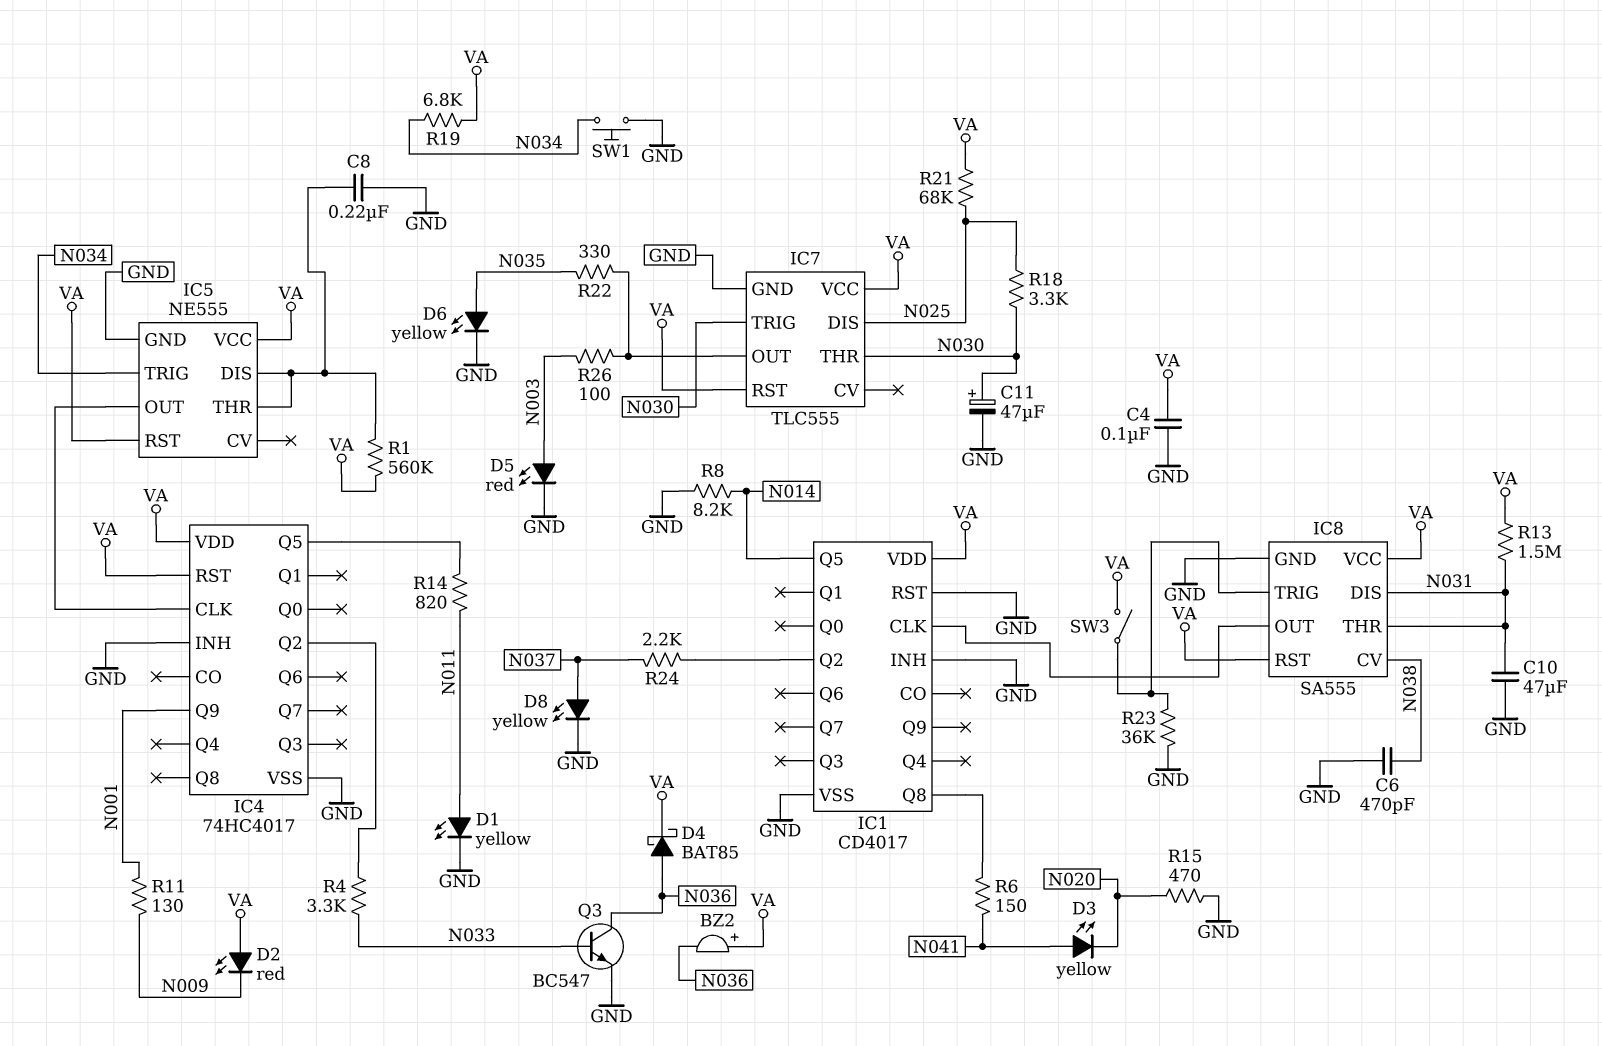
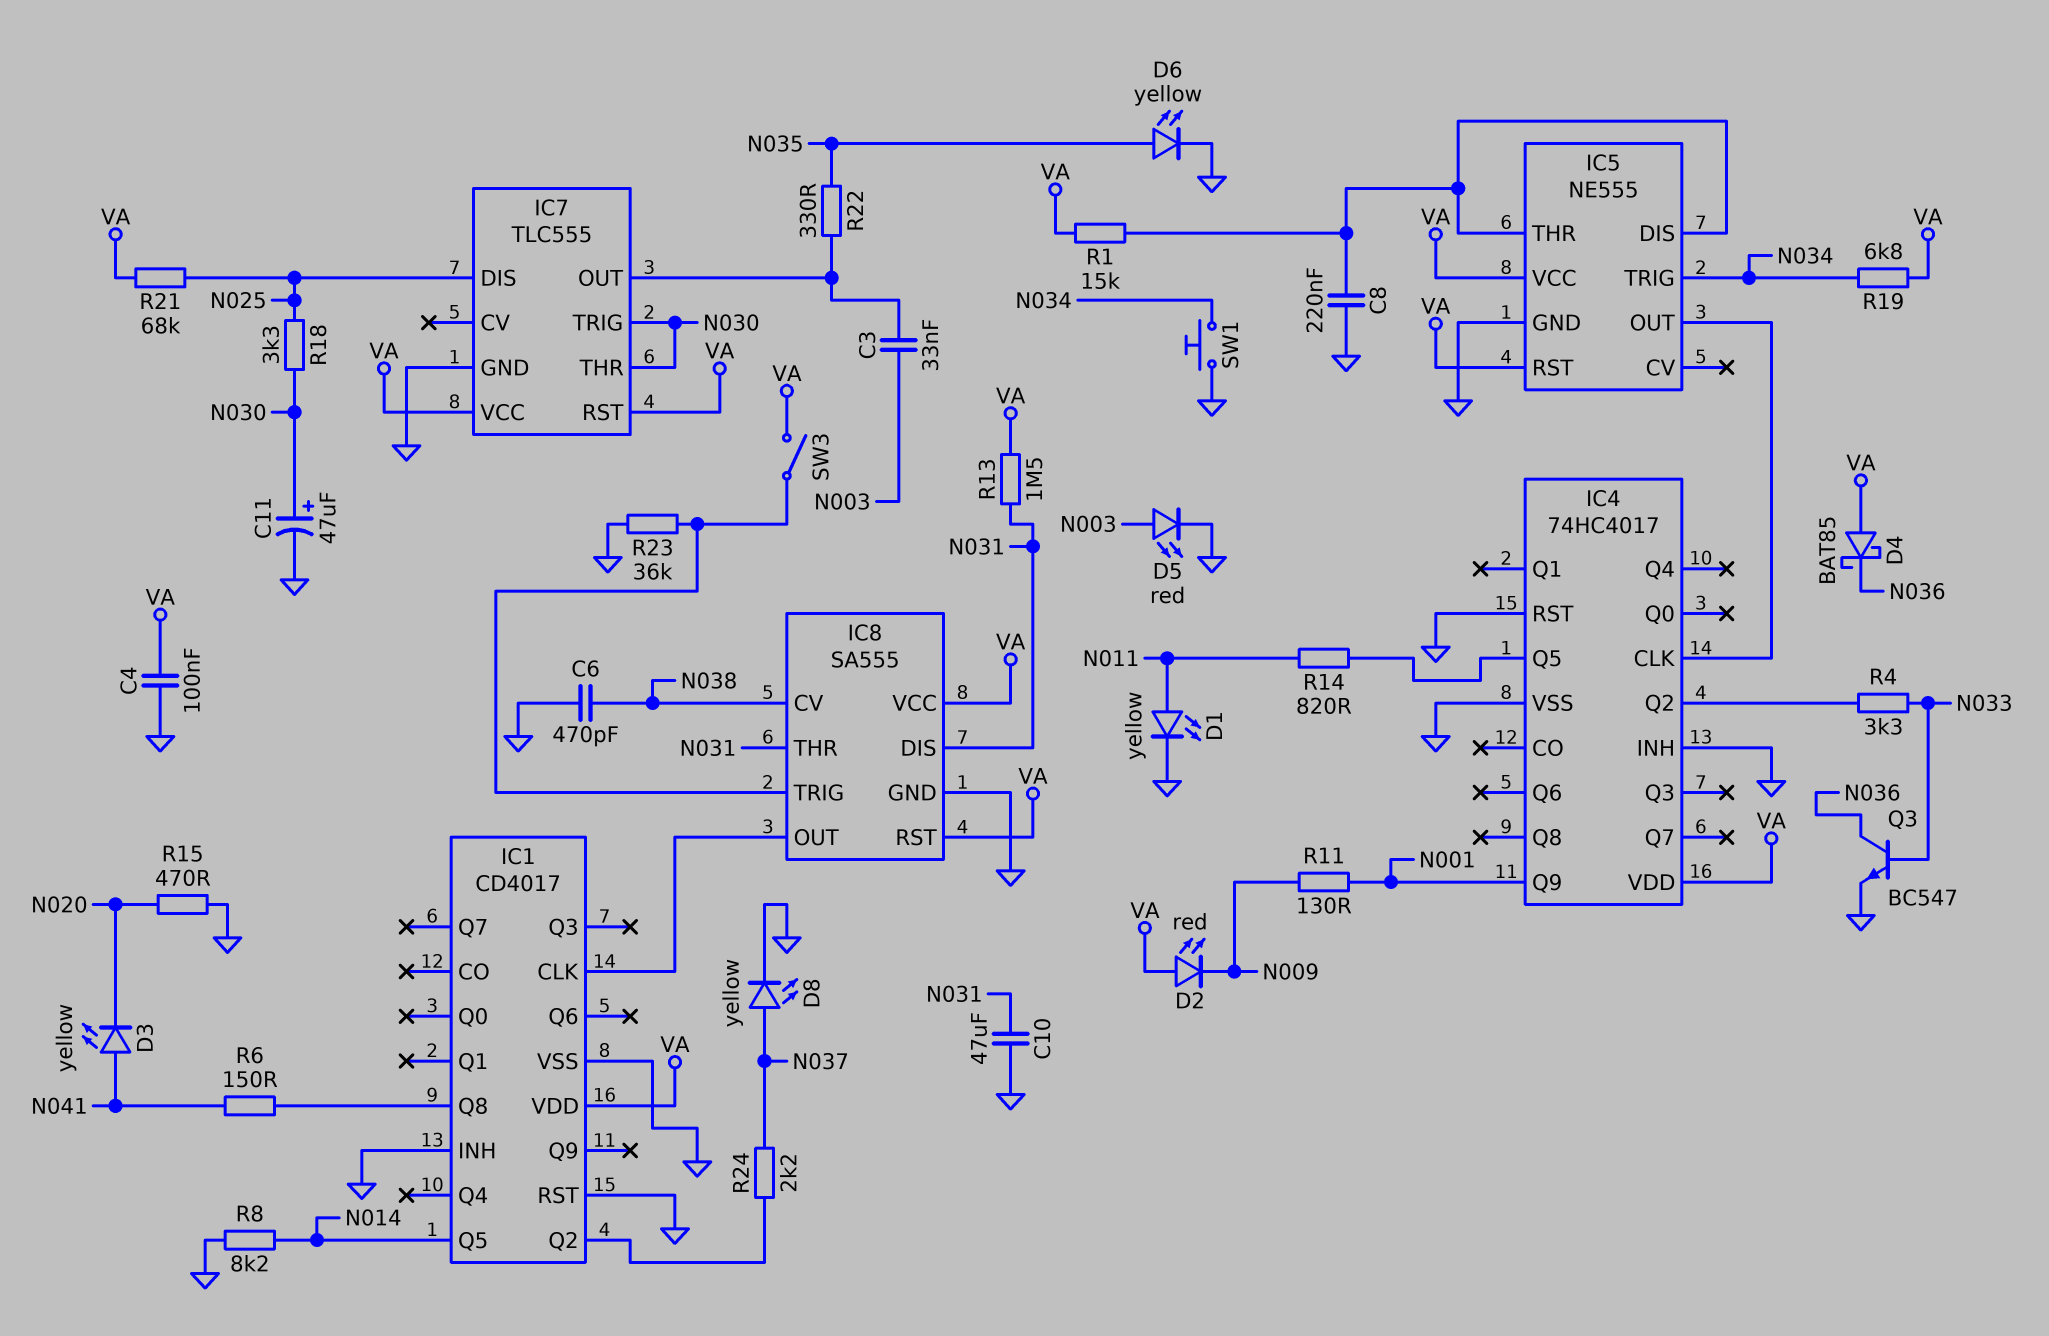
BZ2: buzzer (plus VA, minus N036) -> none
C3: none -> 33nF (IC7/OUT, N003)
D4: schottky BAT85 (A N036, K VA) -> schottky BAT85 (A VA, K N036)
IC4 pin RST: VA -> GND
R1: 560k (IC5/DIS, VA) -> 15k (IC5/DIS, VA)
R26: 100 (IC7/OUT, N003) -> none

